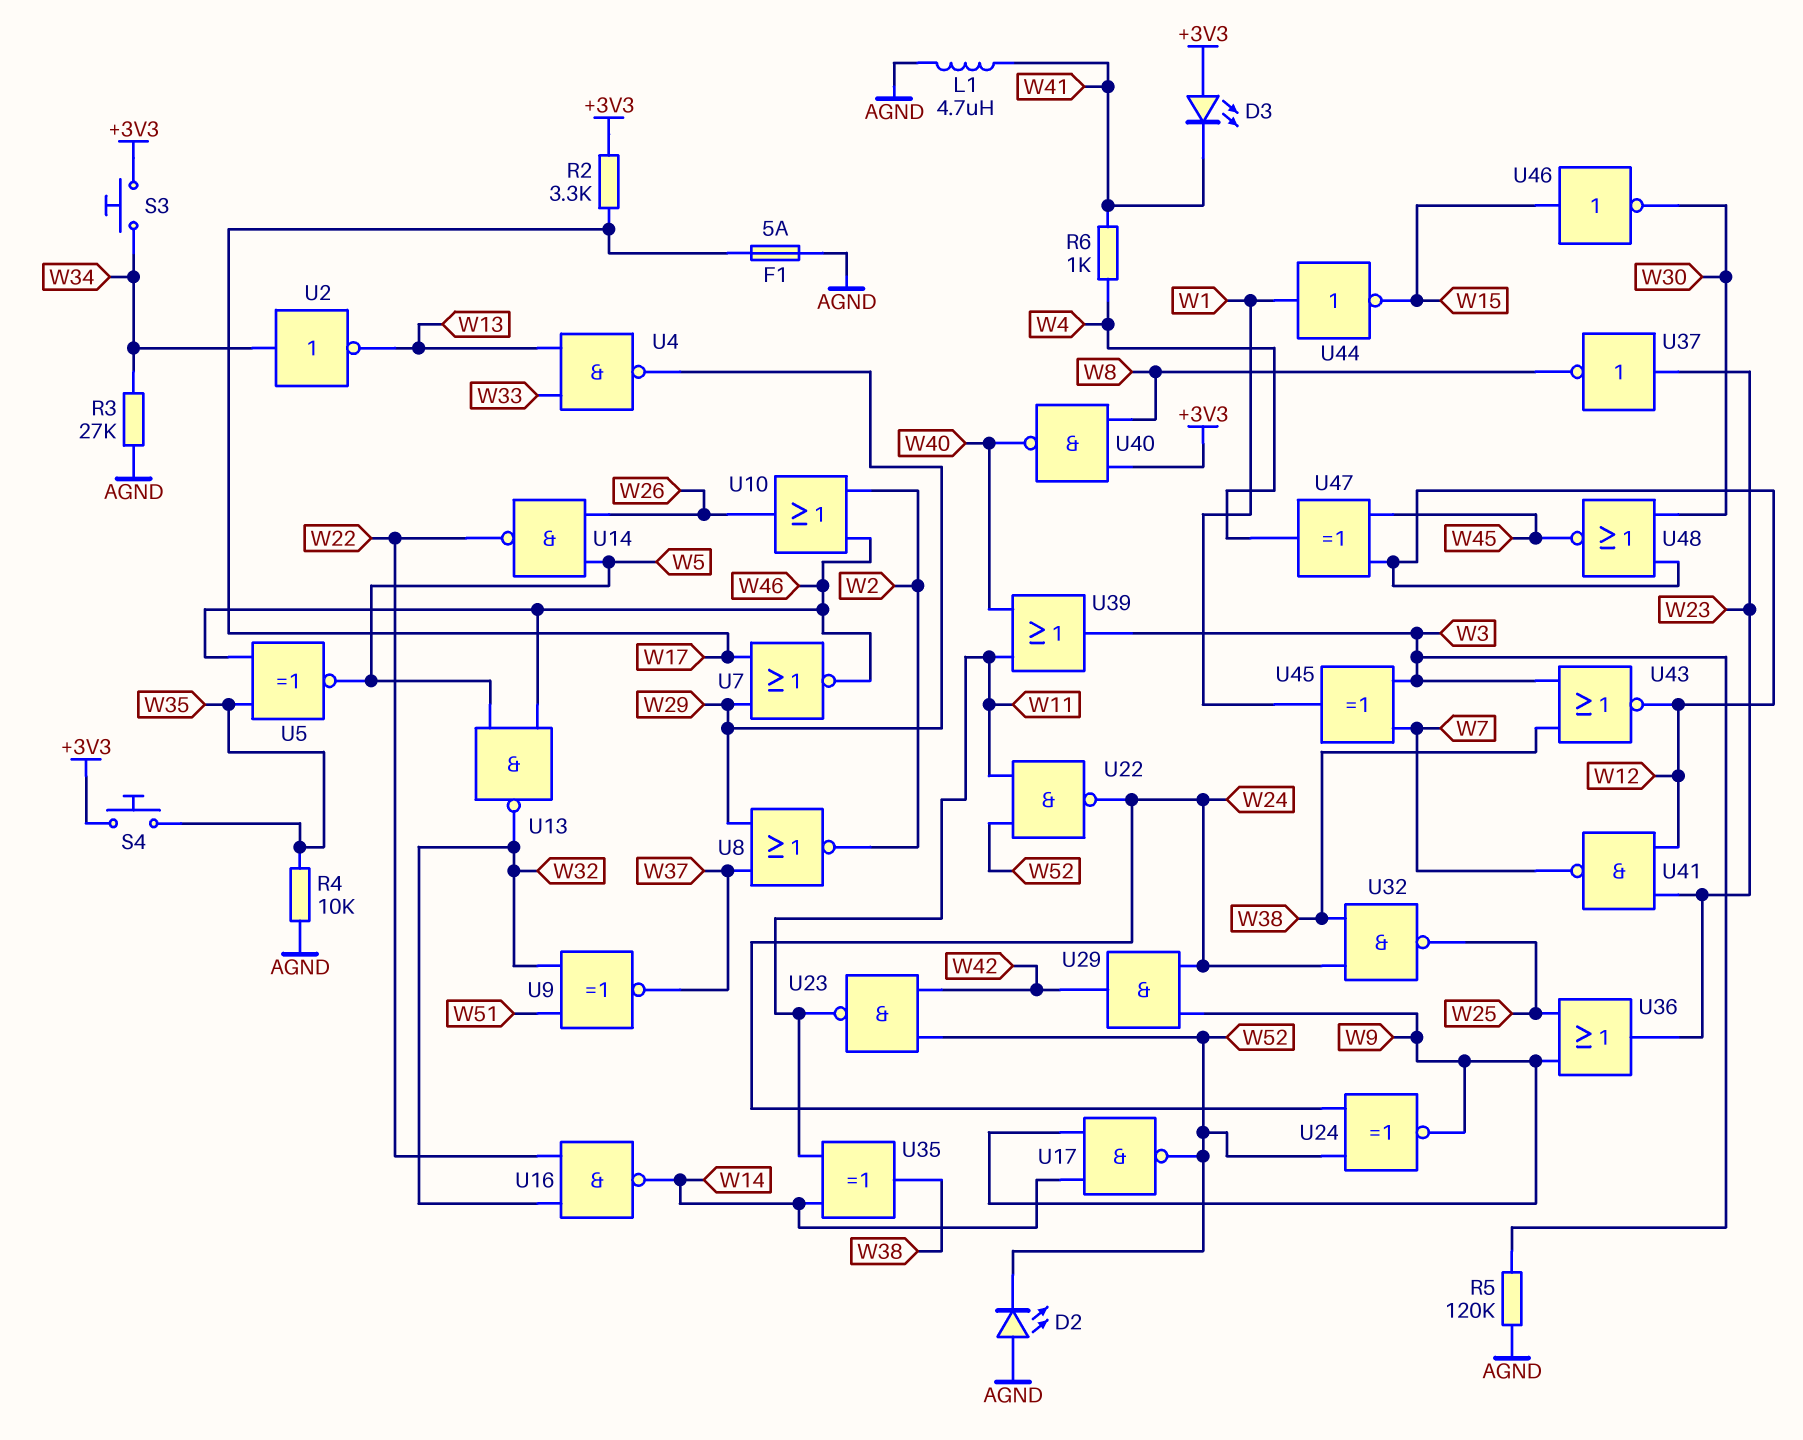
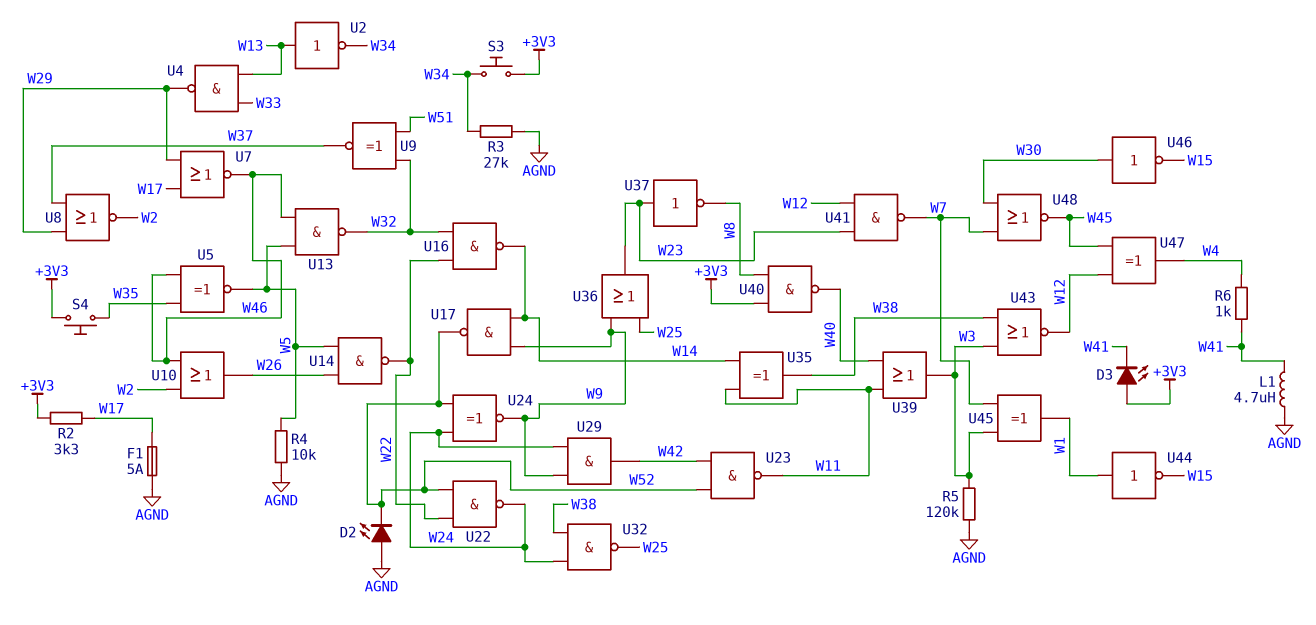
R4: 10k (AGND, W35) -> 10k (AGND, W5)
U2: NOT (in W34, out W13) -> NOT (in W13, out W34)
U22: NAND (in W11, in W52, out W24) -> NAND (in W22, in W52, out W24)
U46: NOT (in W15, out W30) -> NOT (in W30, out W15)
U48: NOR (in W12, in W30, out W45) -> NOR (in W7, in W30, out W45)

